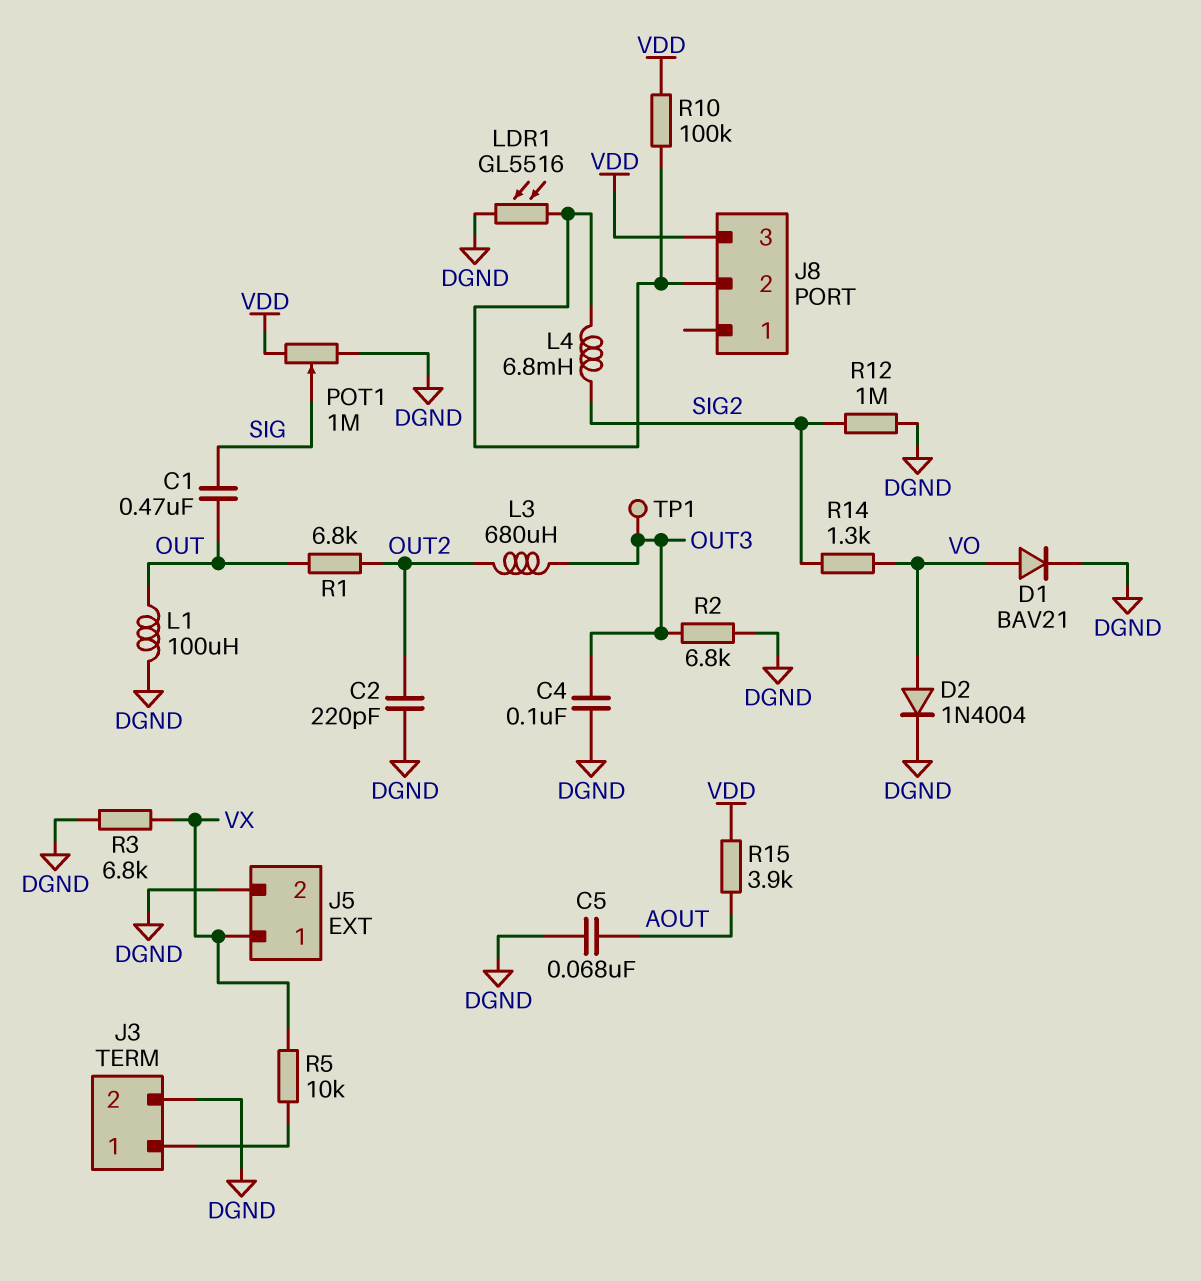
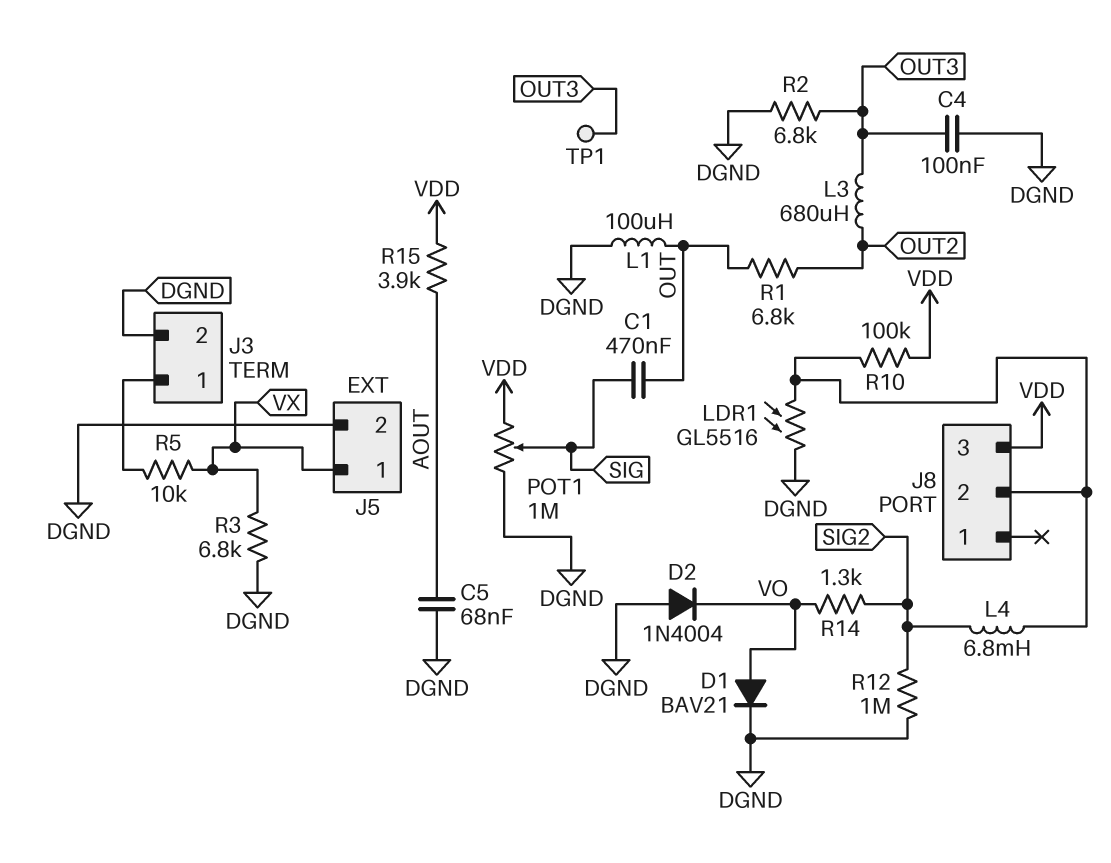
C2: 220pF (DGND, OUT2) -> none
D2: diode 1N4004 (A VO, K DGND) -> diode 1N4004 (A DGND, K VO)

